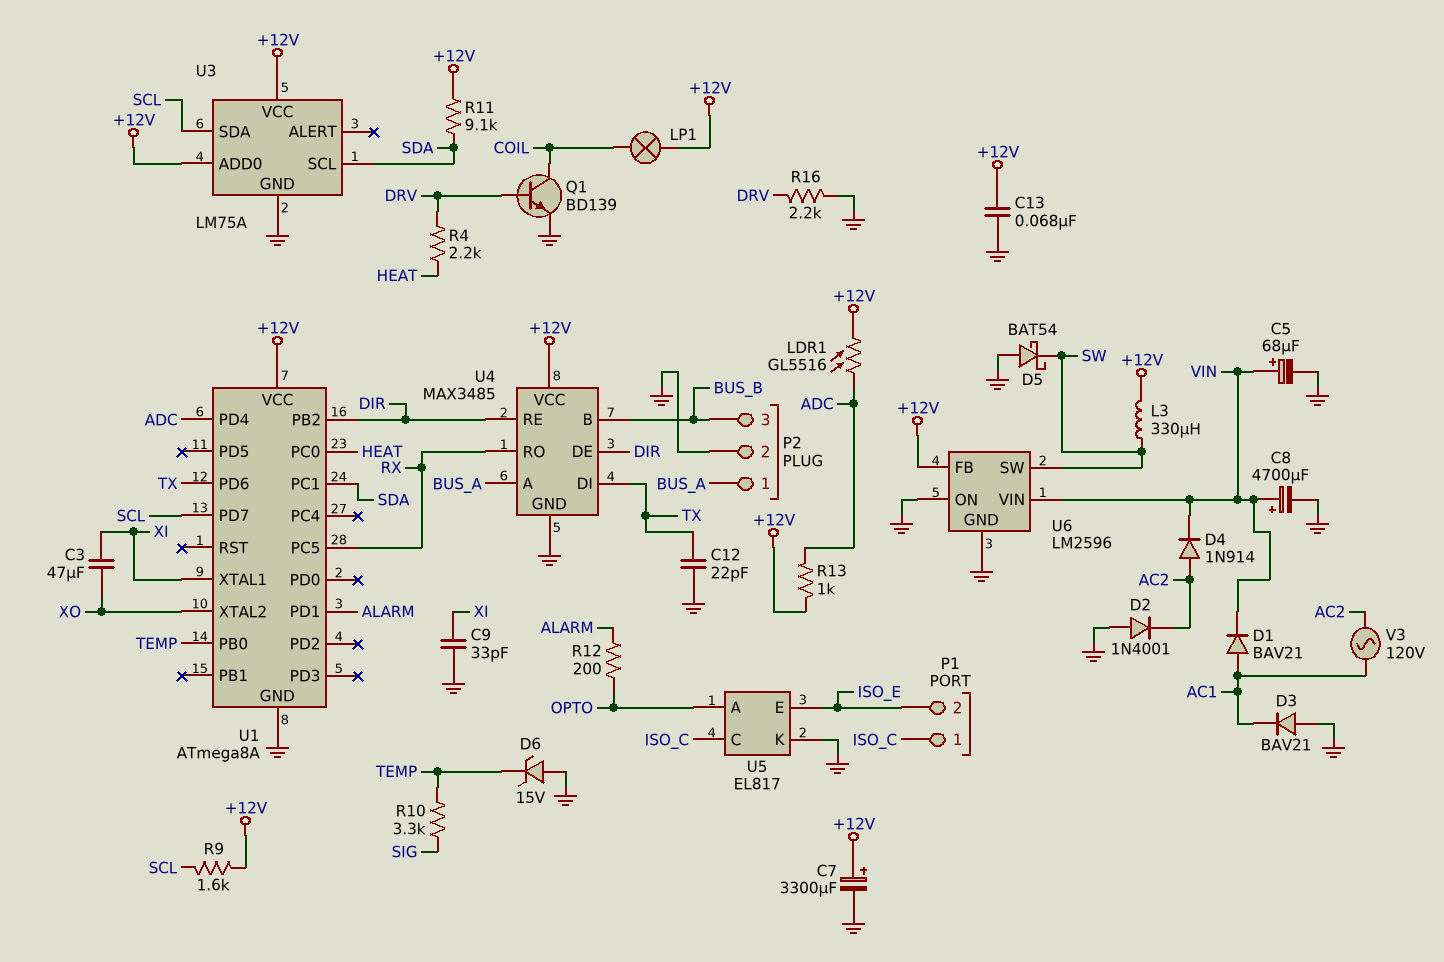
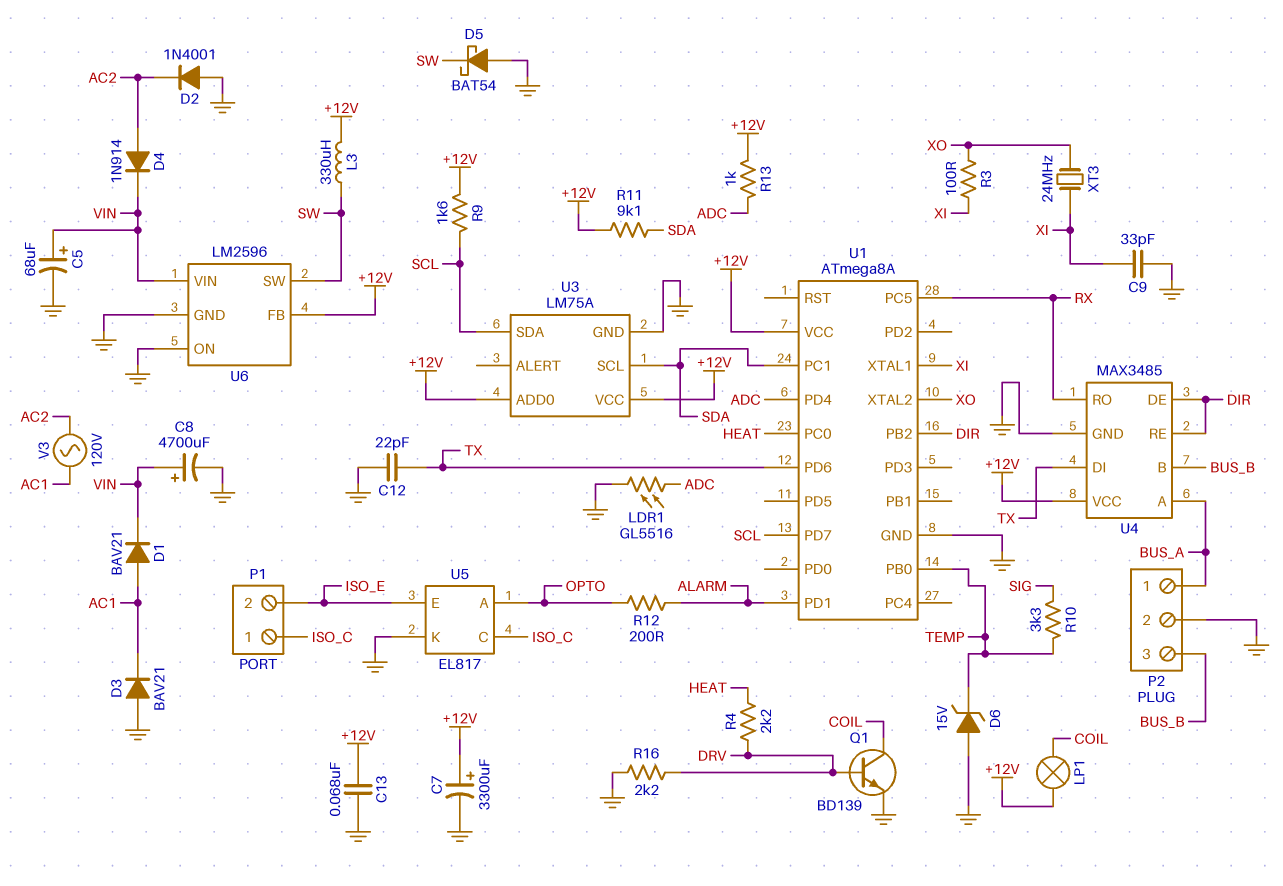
C3: 47uF (XI, XO) -> none
LDR1: GL5516 (+12V, ADC) -> GL5516 (ADC, GND)
R3: none -> 100 (XI, XO)
XT3: none -> 24MHz (XI, XO)

